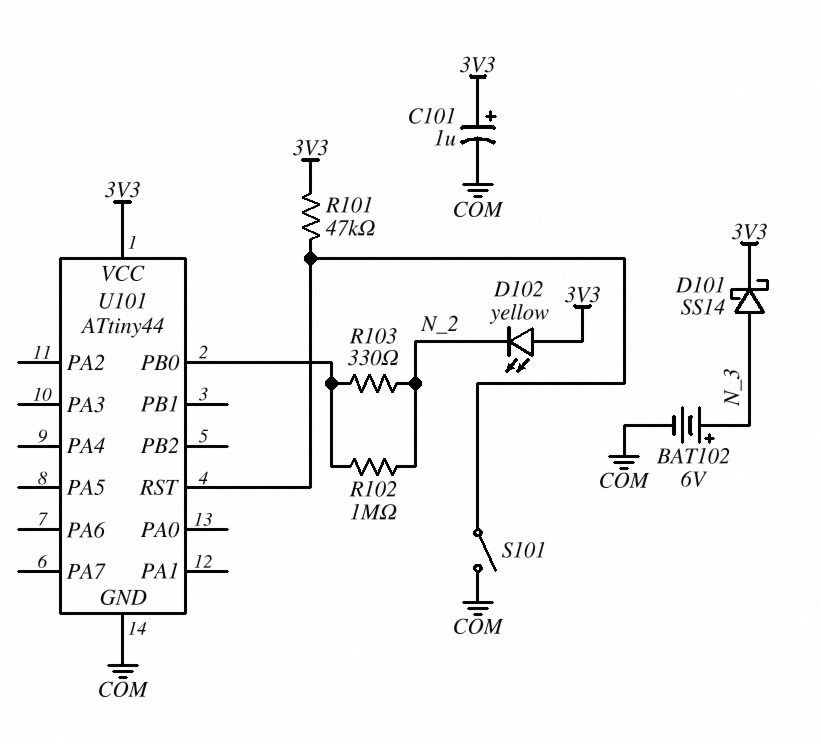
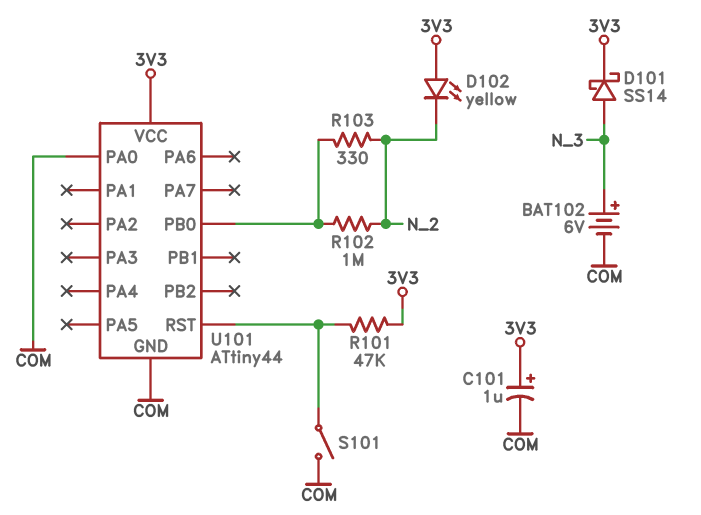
U101 pin PA0: none -> COM

